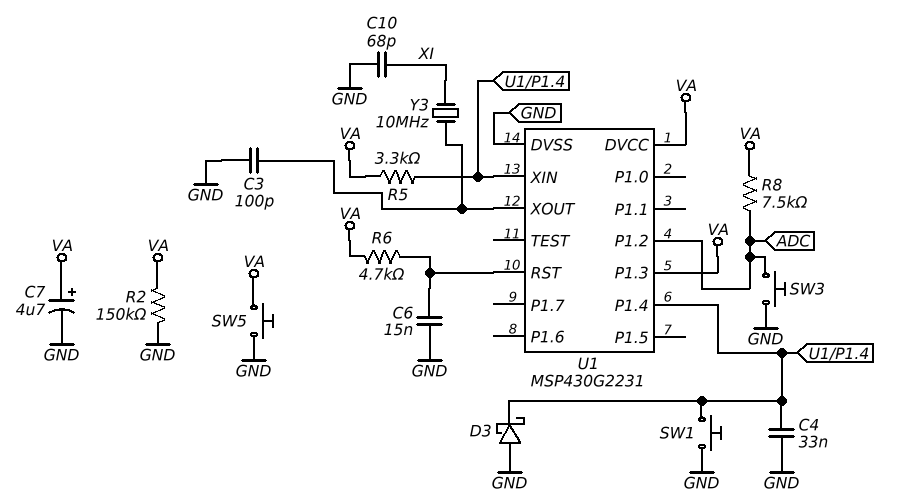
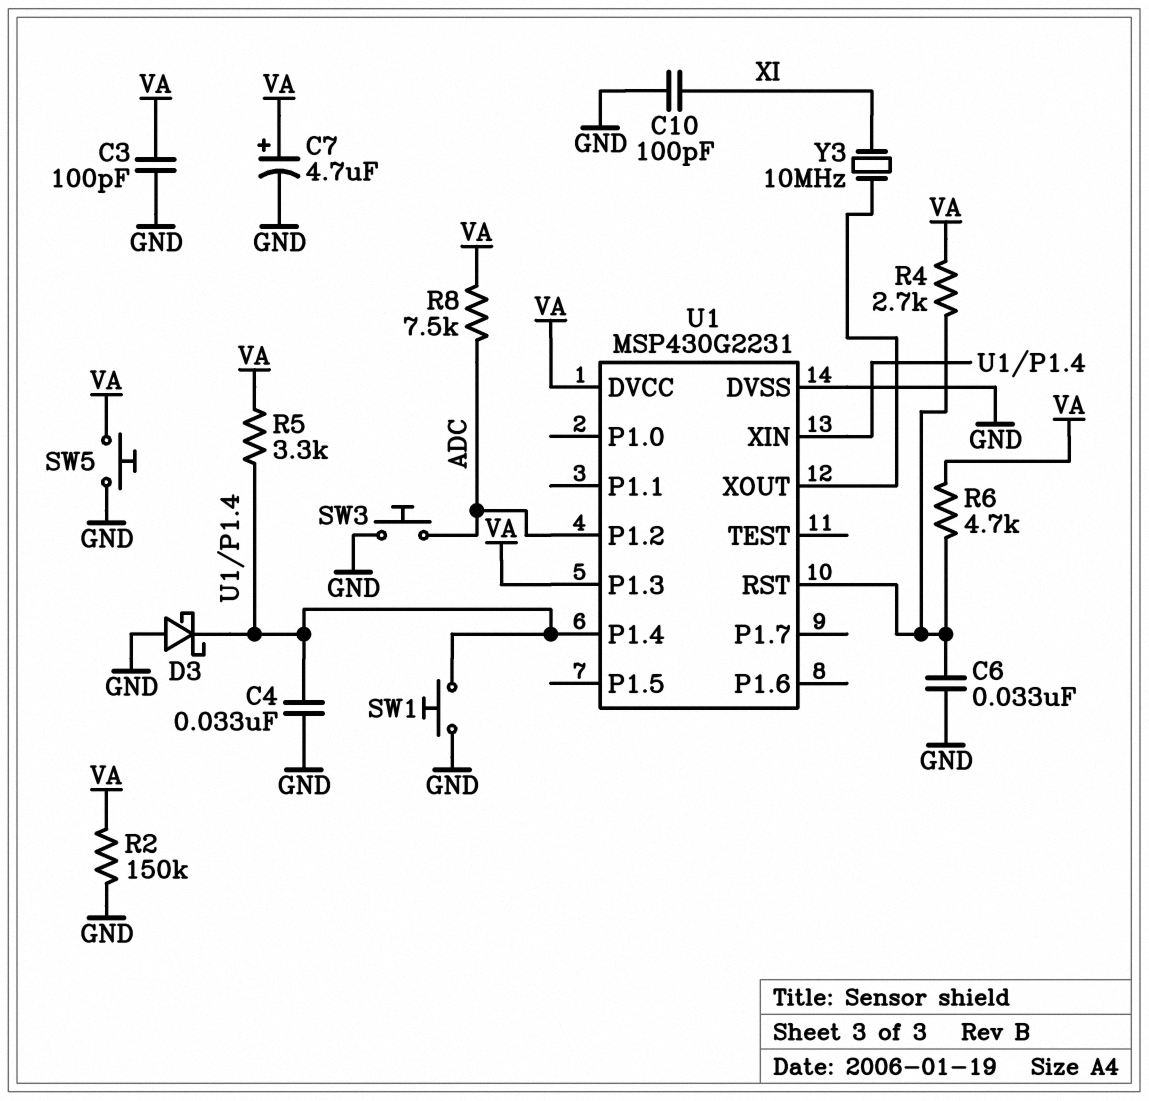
C3: 100pF (GND, U1/XOUT) -> 100pF (GND, VA)
C6: 15nF (GND, U1/RST) -> 33nF (GND, U1/RST)
C10: 68pF (GND, XI) -> 100pF (GND, XI)
R4: none -> 2.7k (U1/RST, VA)

